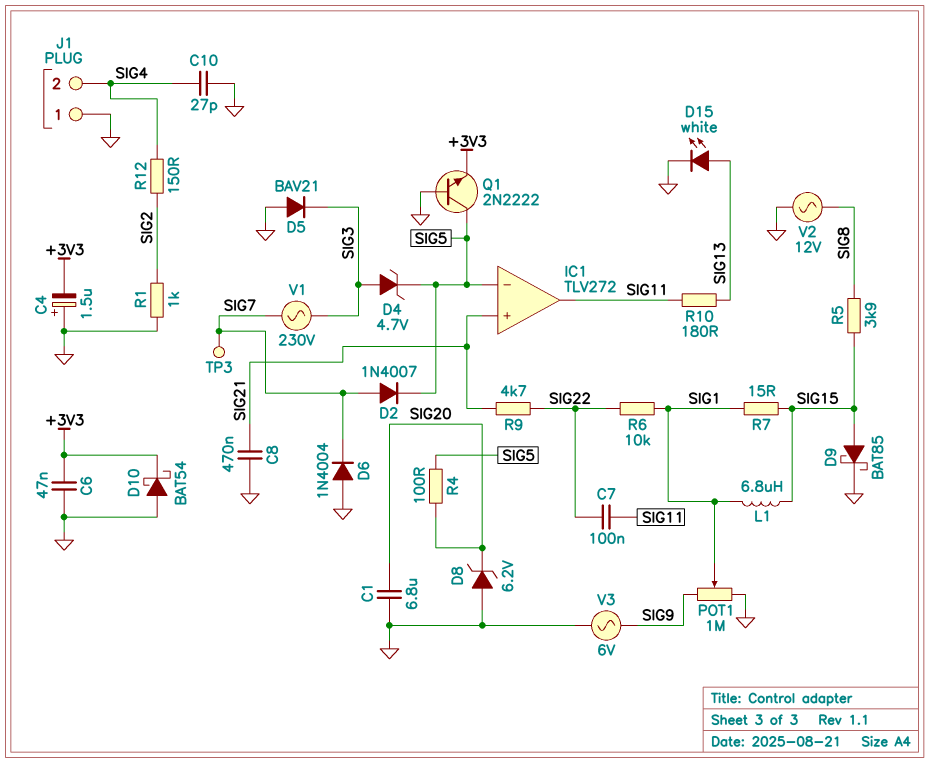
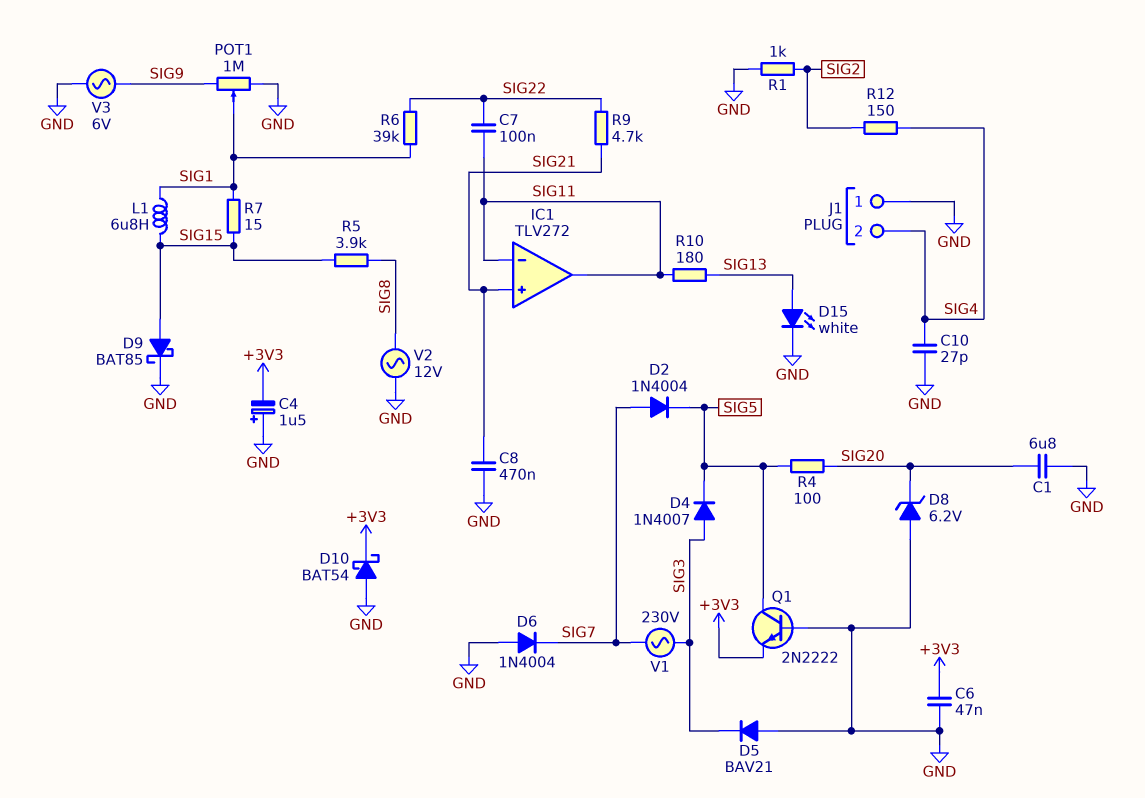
D2: diode 1N4007 (A SIG7, K SIG5) -> diode 1N4004 (A SIG7, K SIG5)
D4: zener 4.7V (A SIG3, K SIG5) -> diode 1N4007 (A SIG3, K SIG5)
IC1 pin in-: SIG5 -> SIG11
R6: 10k (SIG1, SIG22) -> 39k (SIG1, SIG22)
TP3: test point (SIG7) -> none

